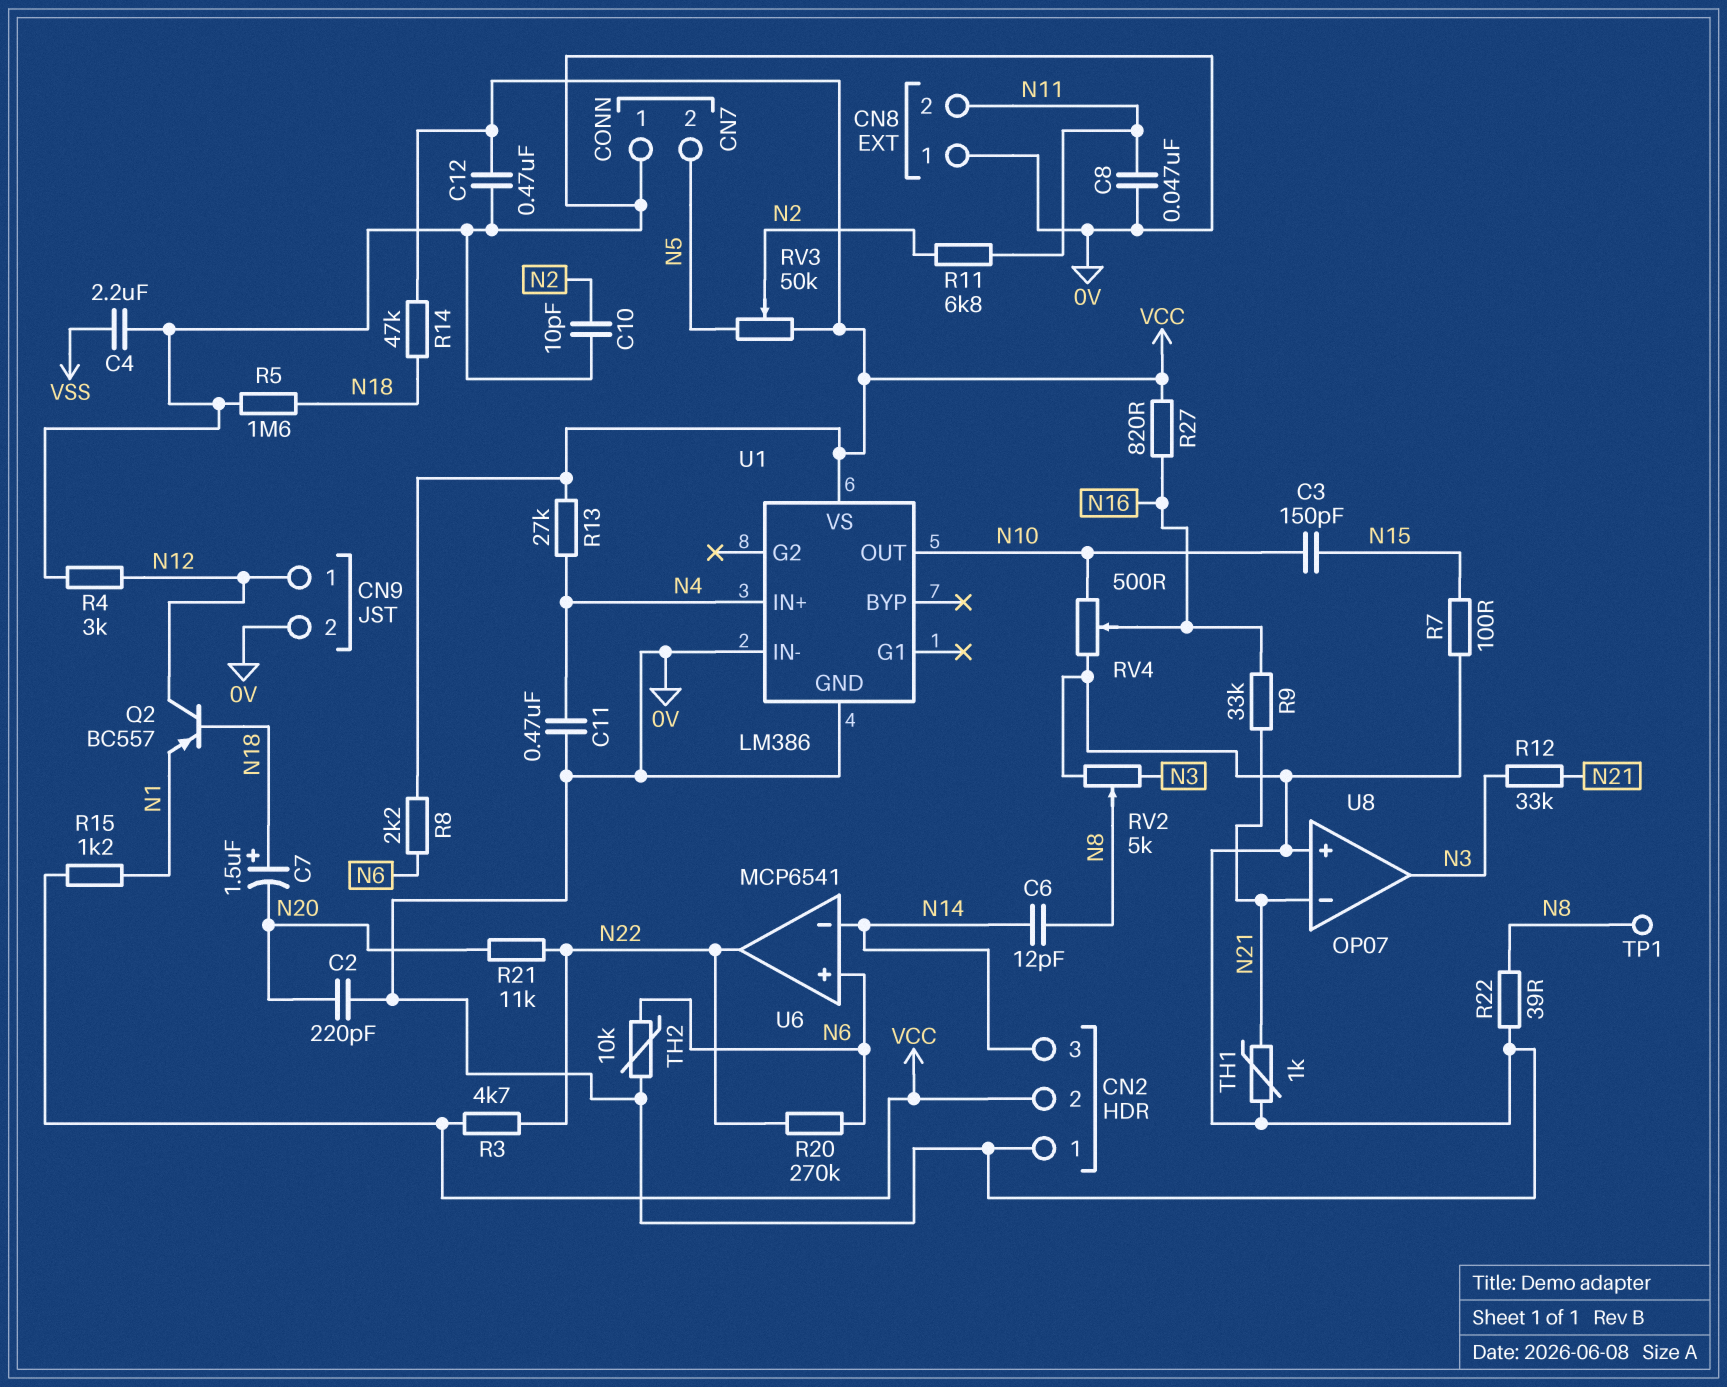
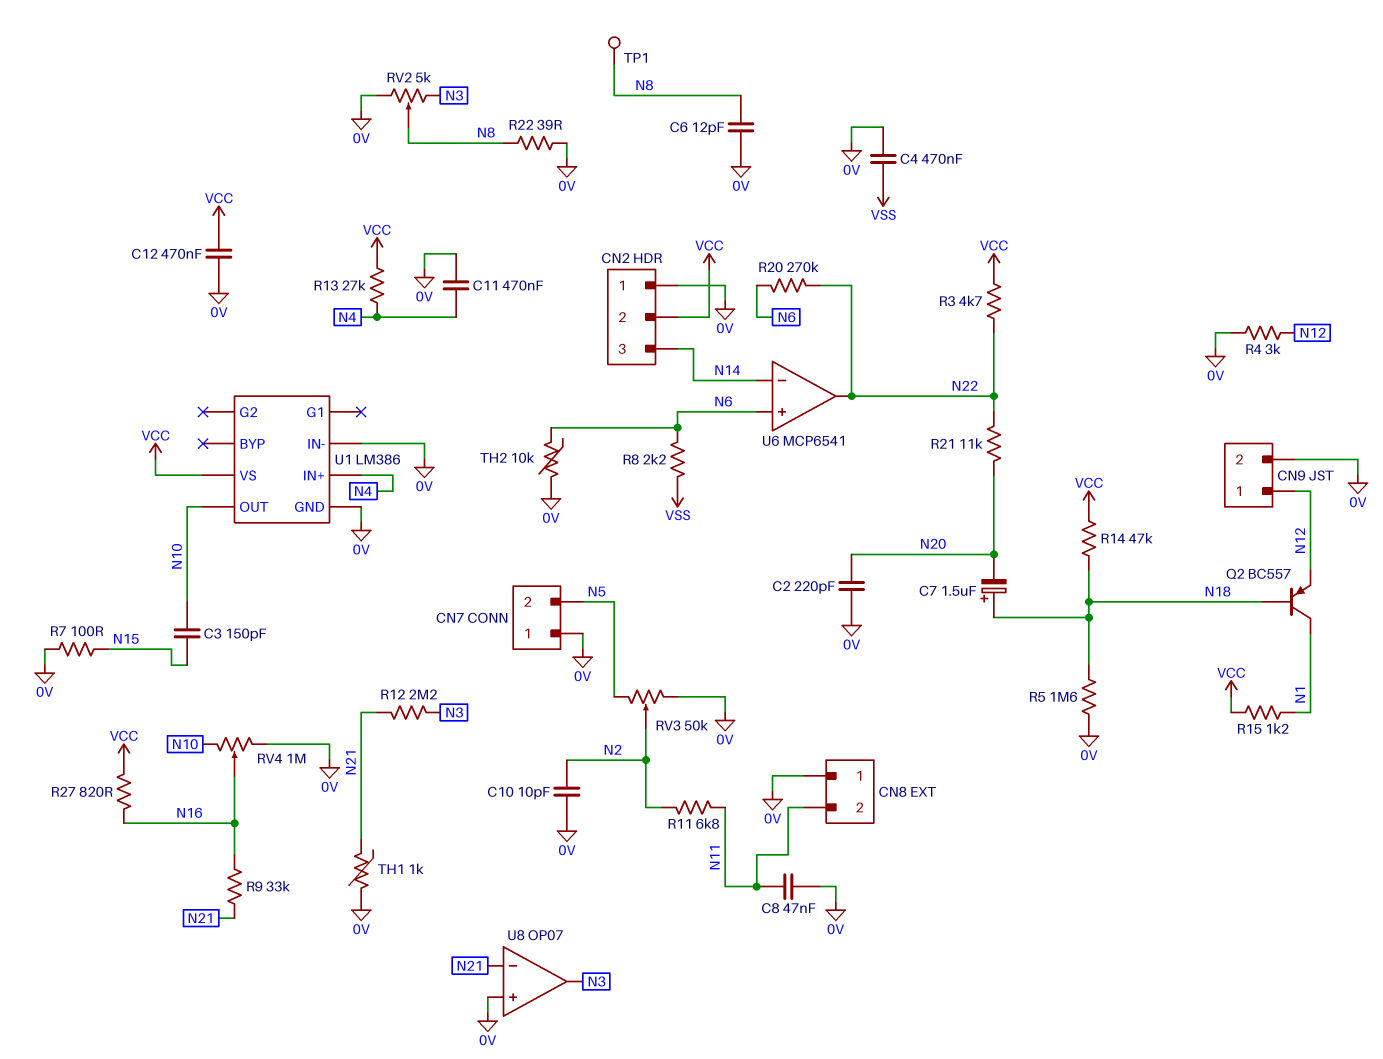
C4: 2.2uF (0V, VSS) -> 470nF (0V, VSS)
C6: 12pF (N8, N14) -> 12pF (0V, N8)
Q2: PNP BC557 (B N18, C N12, E N1) -> PNP BC557 (B N18, C N1, E N12)
R8: 2.2k (N6, VCC) -> 2.2k (N6, VSS)
R12: 33k (N3, N21) -> 2.2M (N3, N21)
RV3: 50k (N5, VCC, wiper N2) -> 50k (0V, N5, wiper N2)
RV4: 500 (0V, N10, wiper N16) -> 1M (0V, N10, wiper N16)

